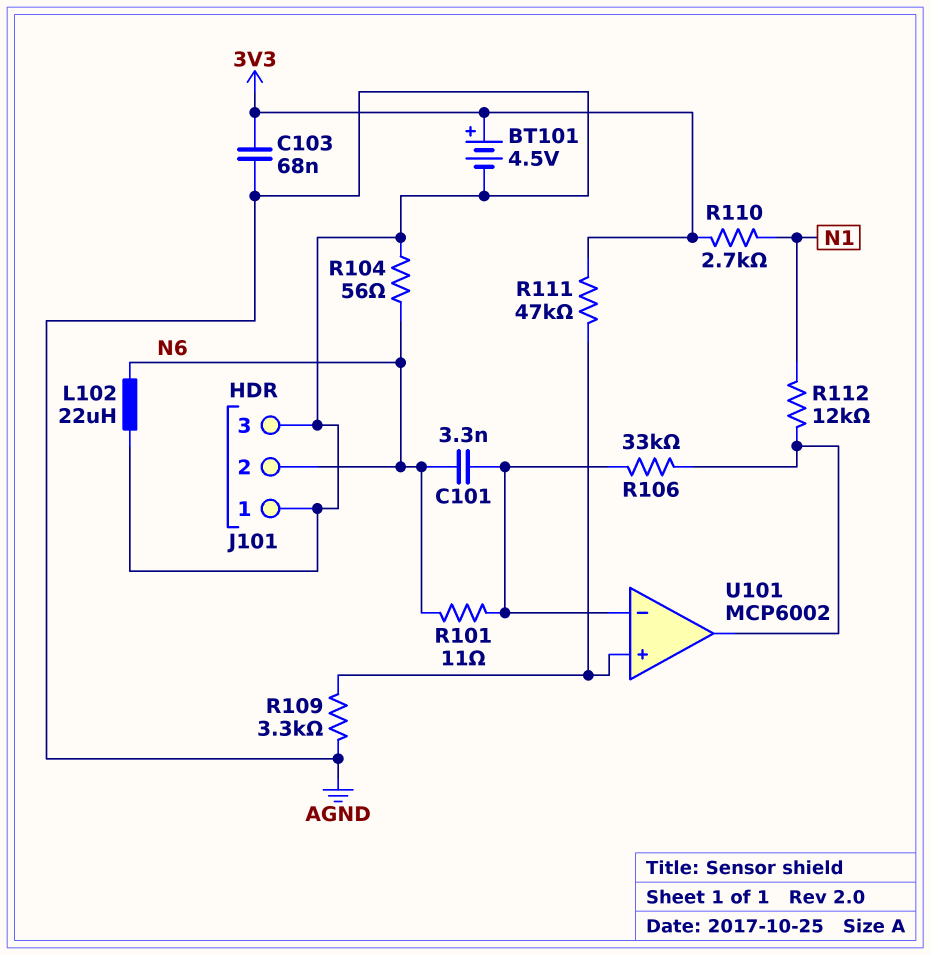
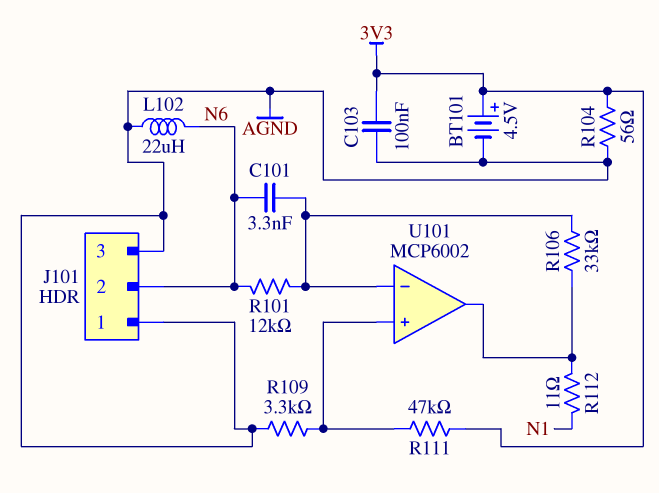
C103: 68nF (3V3, AGND) -> 100nF (3V3, AGND)
R101: 11 (N6, U101/in-) -> 12k (N6, U101/in-)
R104: 56 (AGND, N6) -> 56 (3V3, AGND)
R110: 2.7k (3V3, N1) -> none
R112: 12k (N1, U101/out) -> 11 (N1, U101/out)

